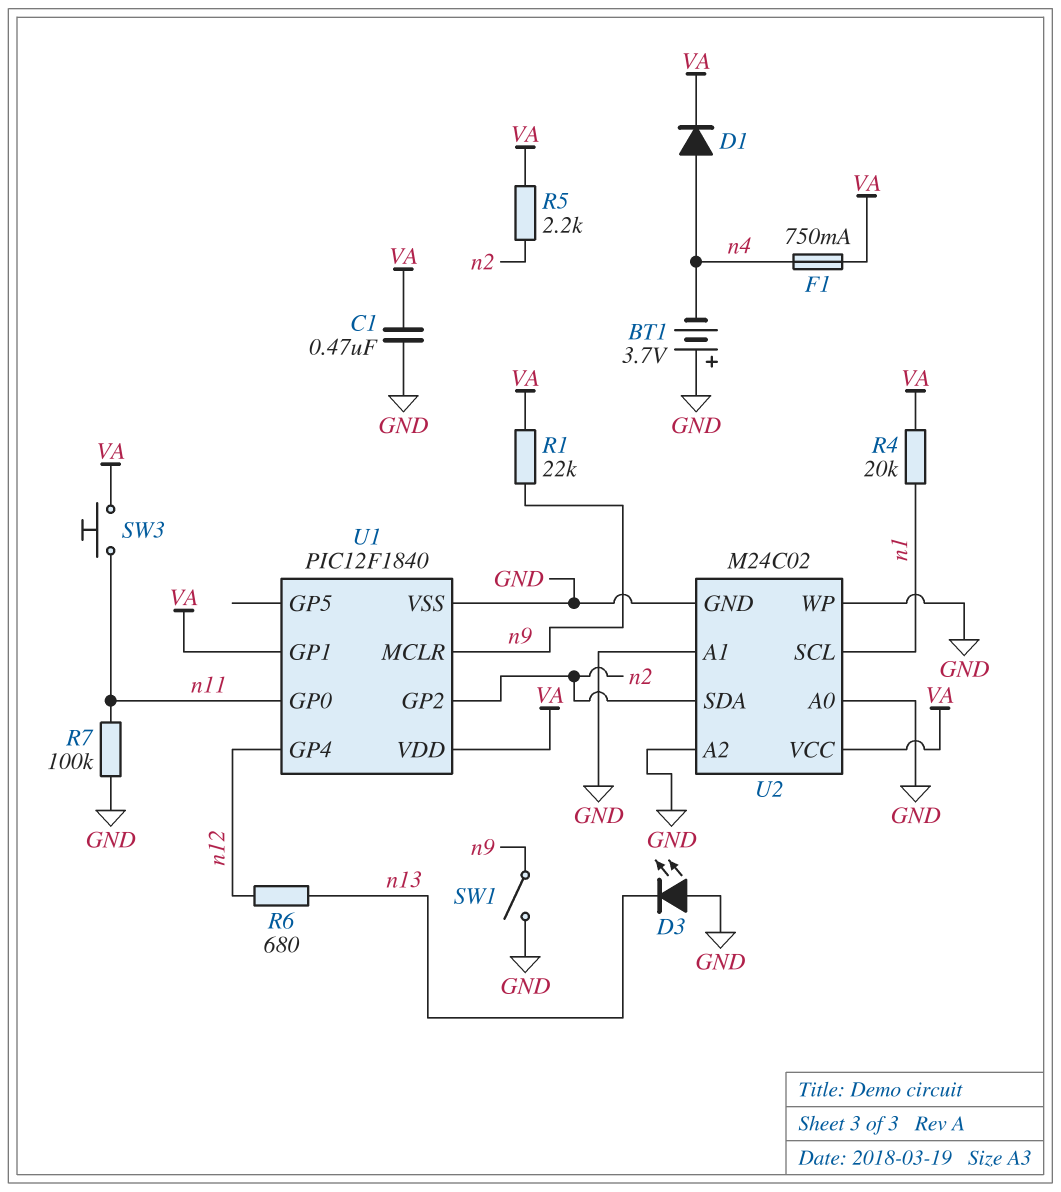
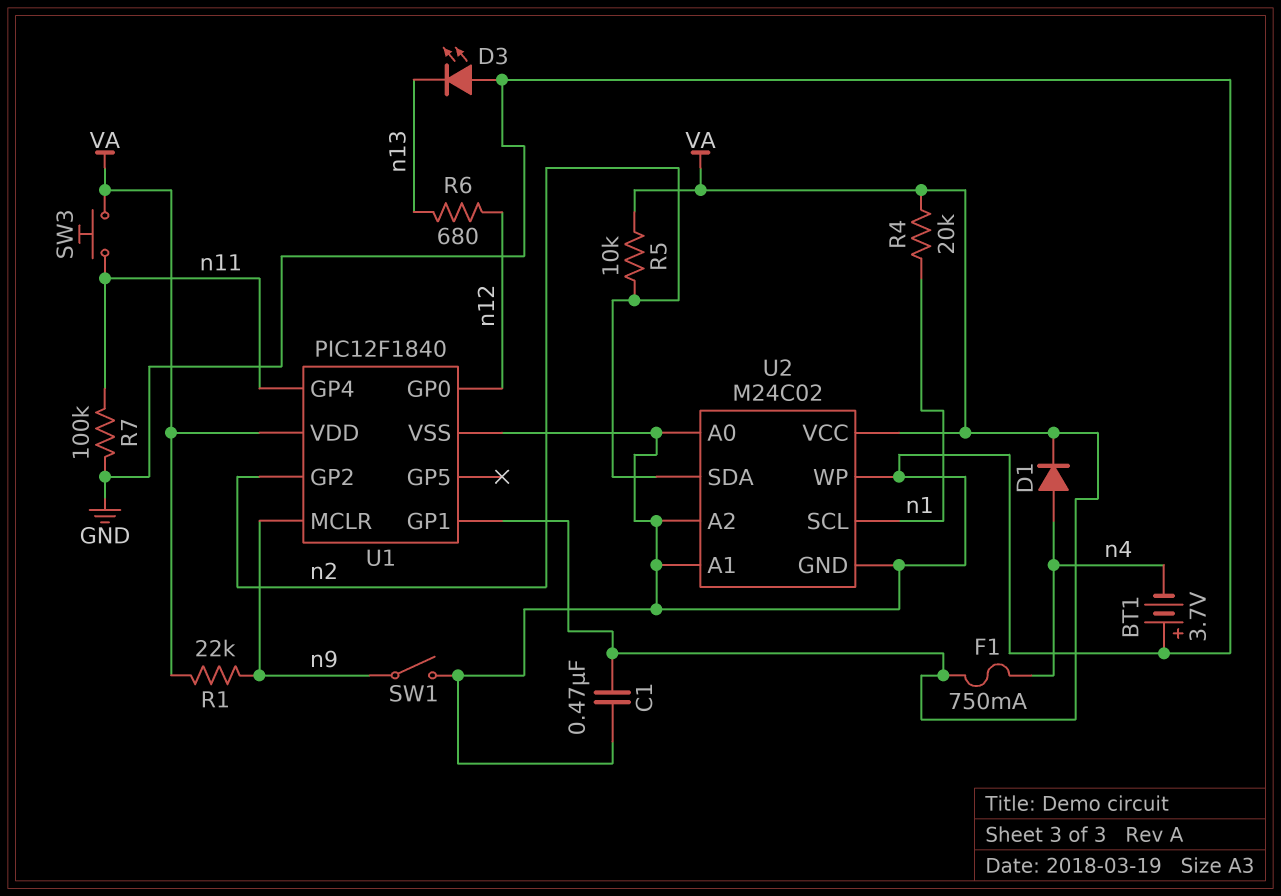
R5: 2.2k (VA, n2) -> 10k (VA, n2)
U1 pin GP0: n11 -> n12
U1 pin GP4: n12 -> n11

